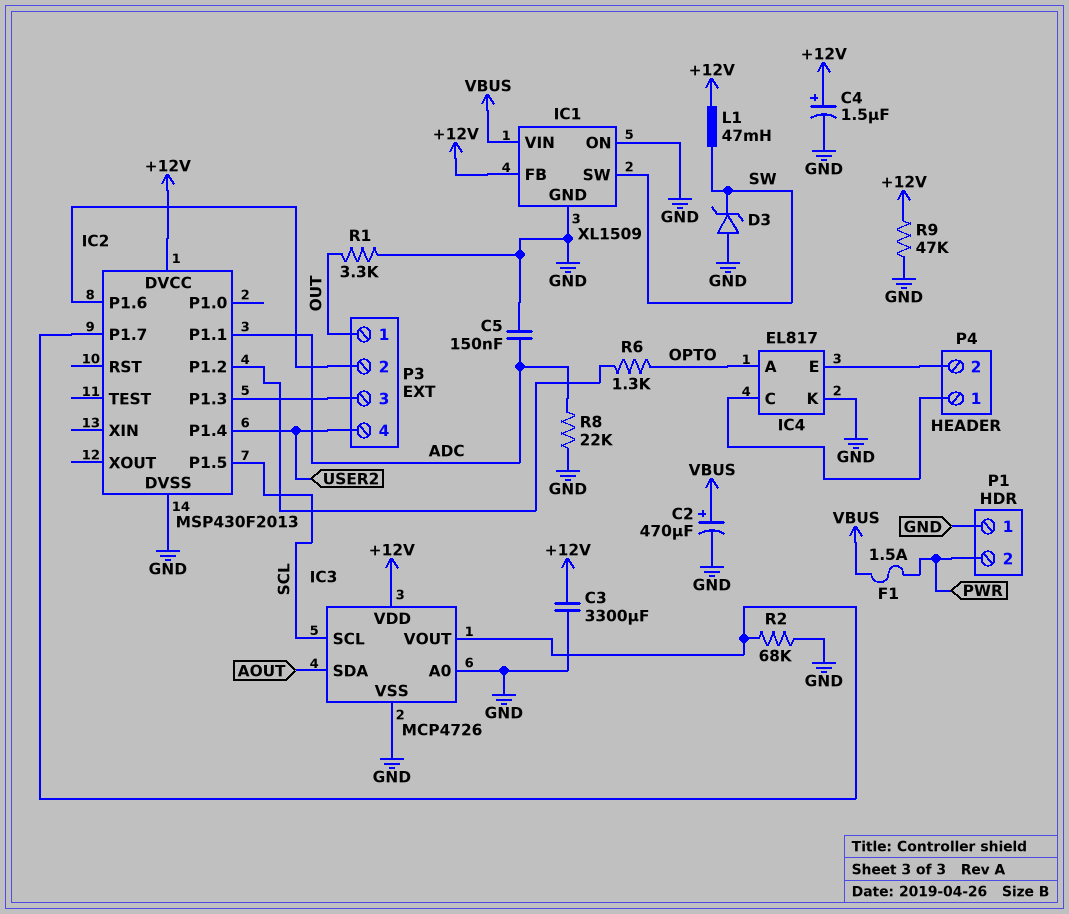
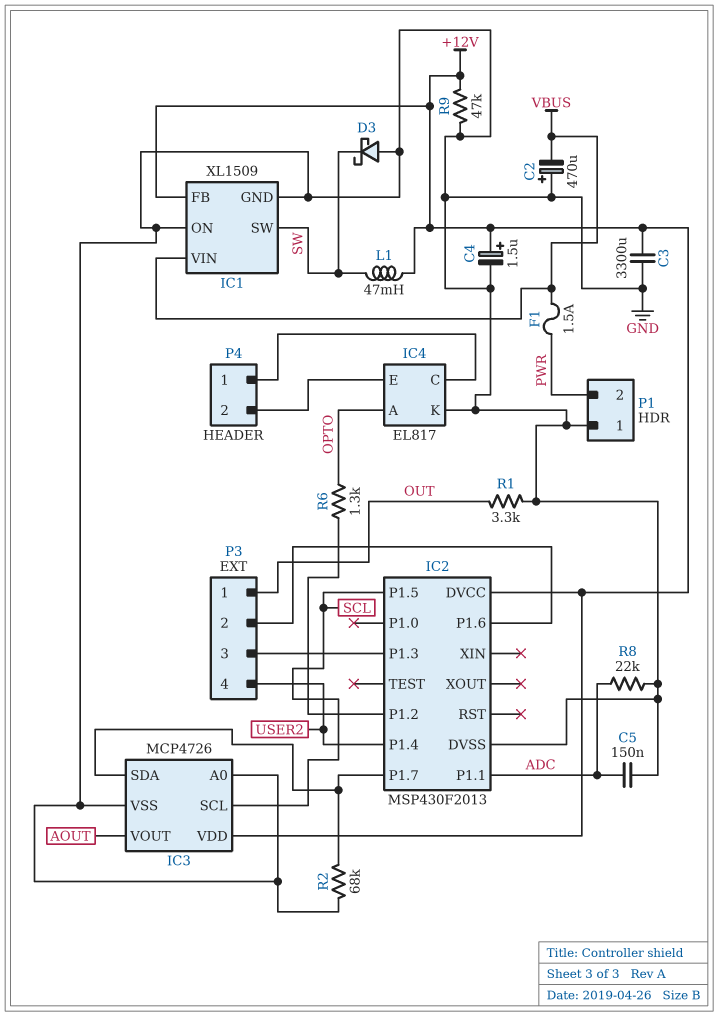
C2: 470uF (plus VBUS, minus GND) -> 470uF (plus GND, minus VBUS)
D3: zener (A GND, K SW) -> schottky (A GND, K SW)
IC3 pin SDA: AOUT -> IC2/P1.7
IC3 pin VOUT: IC2/P1.7 -> AOUT

